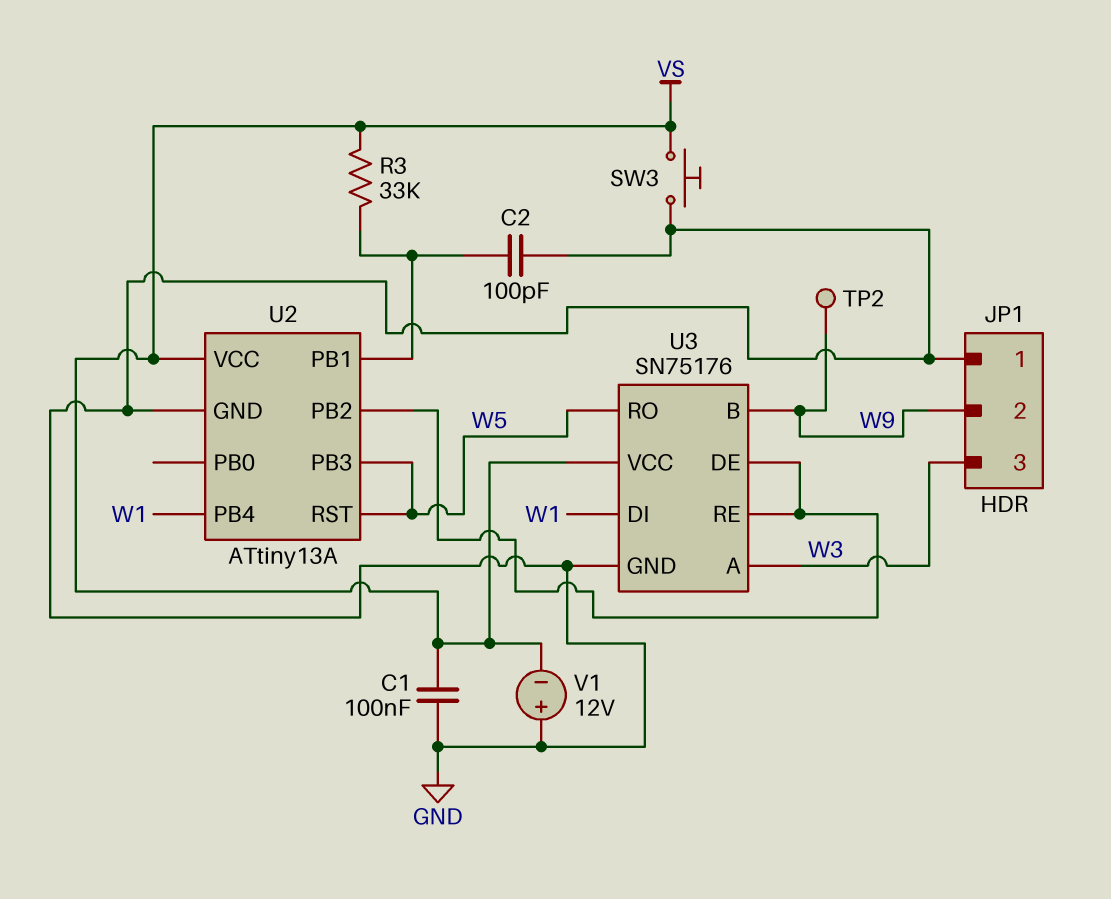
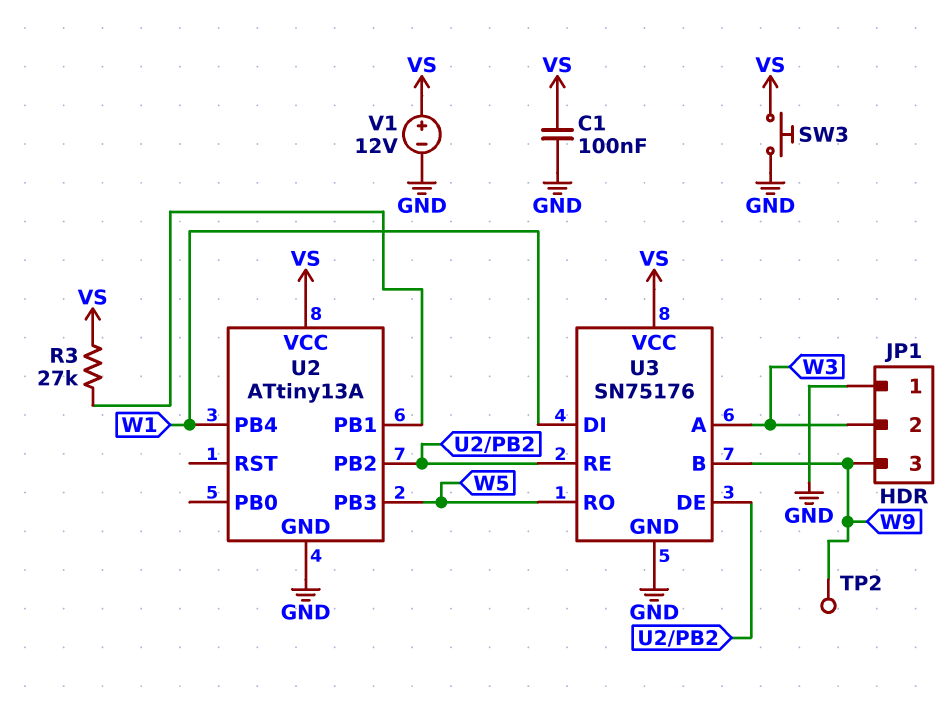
C2: 100pF (GND, U2/PB1) -> none
JP1 pin 2: W9 -> W3
JP1 pin 3: W3 -> W9
R3: 33k (U2/PB1, VS) -> 27k (U2/PB1, VS)
U2 pin RST: W5 -> none
V1: 12V (plus GND, minus VS) -> 12V (plus VS, minus GND)

